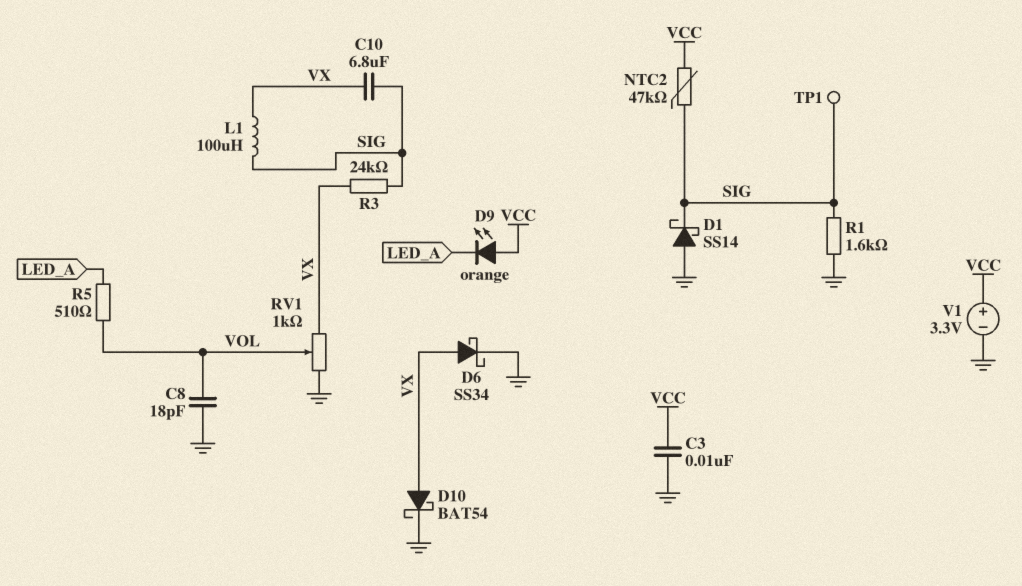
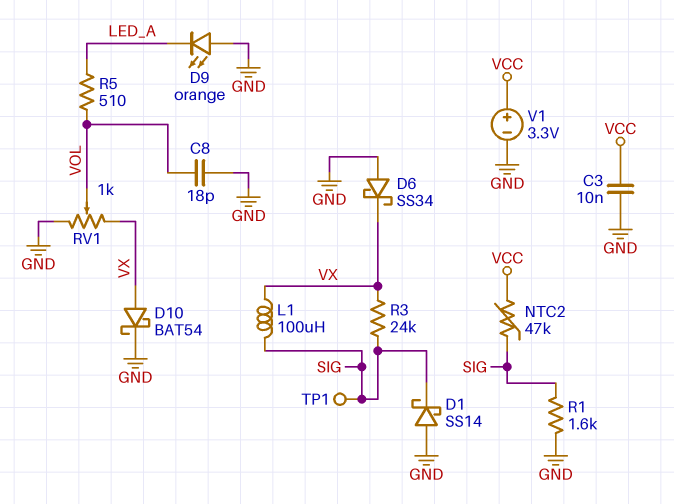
C10: 6.8uF (SIG, VX) -> none
D6: schottky SS34 (A VX, K GND) -> schottky SS34 (A GND, K VX)
D9: LED orange (A VCC, K LED_A) -> LED orange (A GND, K LED_A)

